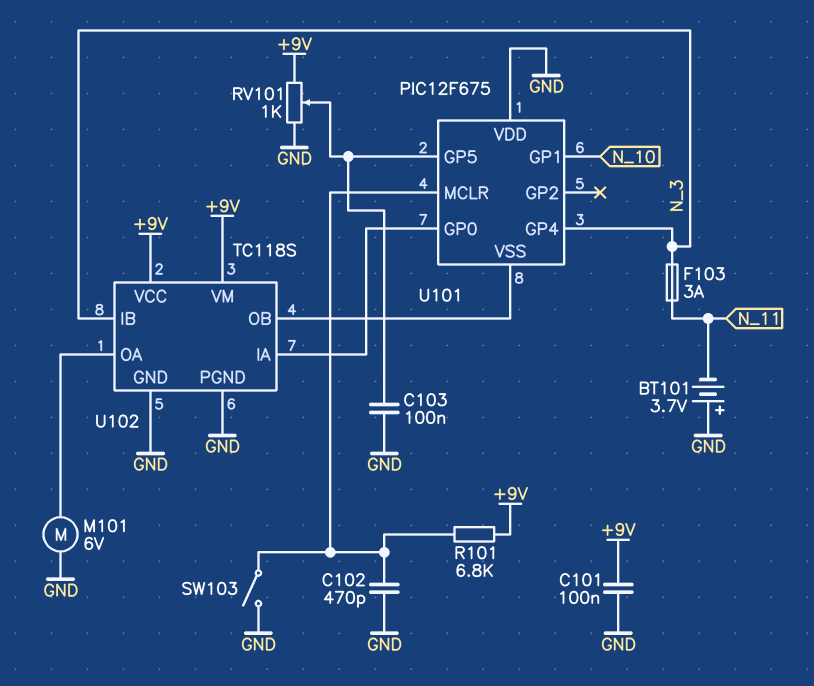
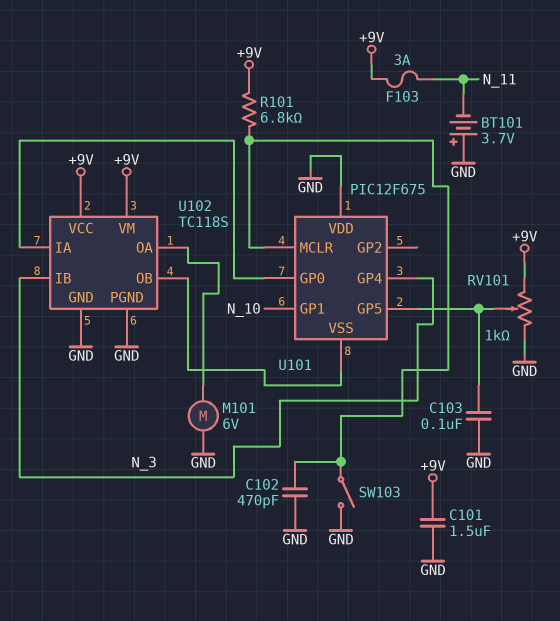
C101: 100nF (+9V, GND) -> 1.5uF (+9V, GND)
F103: 3A (N_3, N_11) -> 3A (+9V, N_11)

